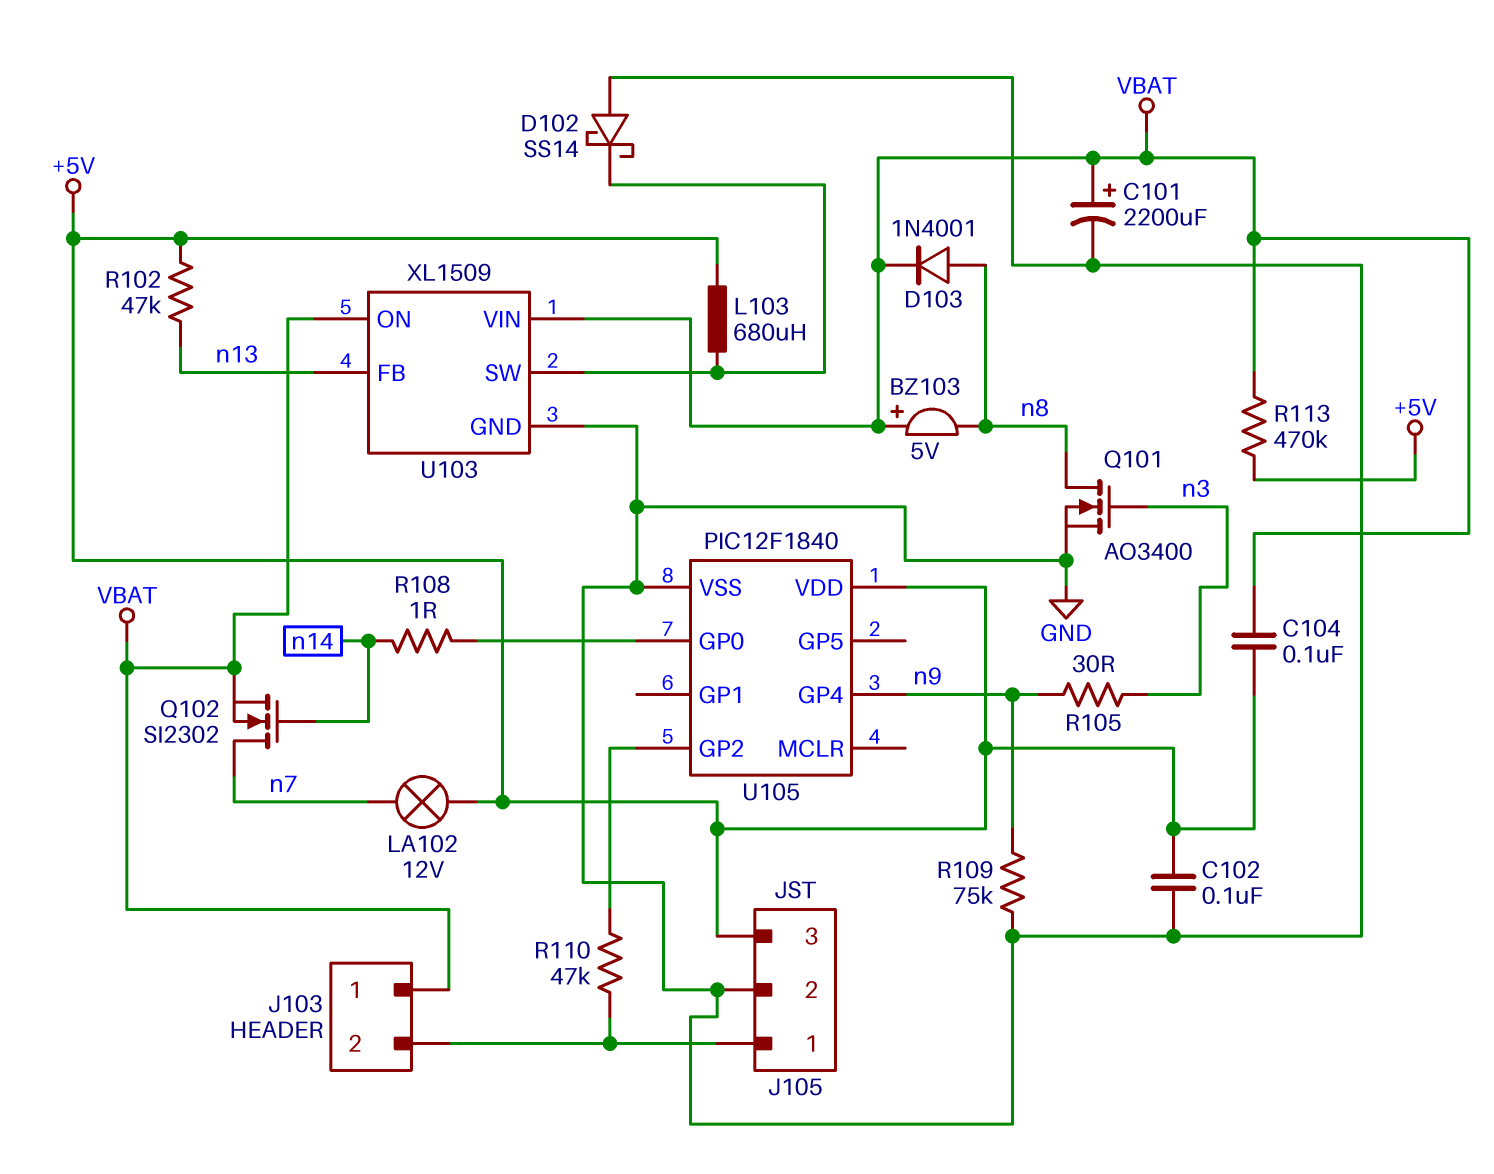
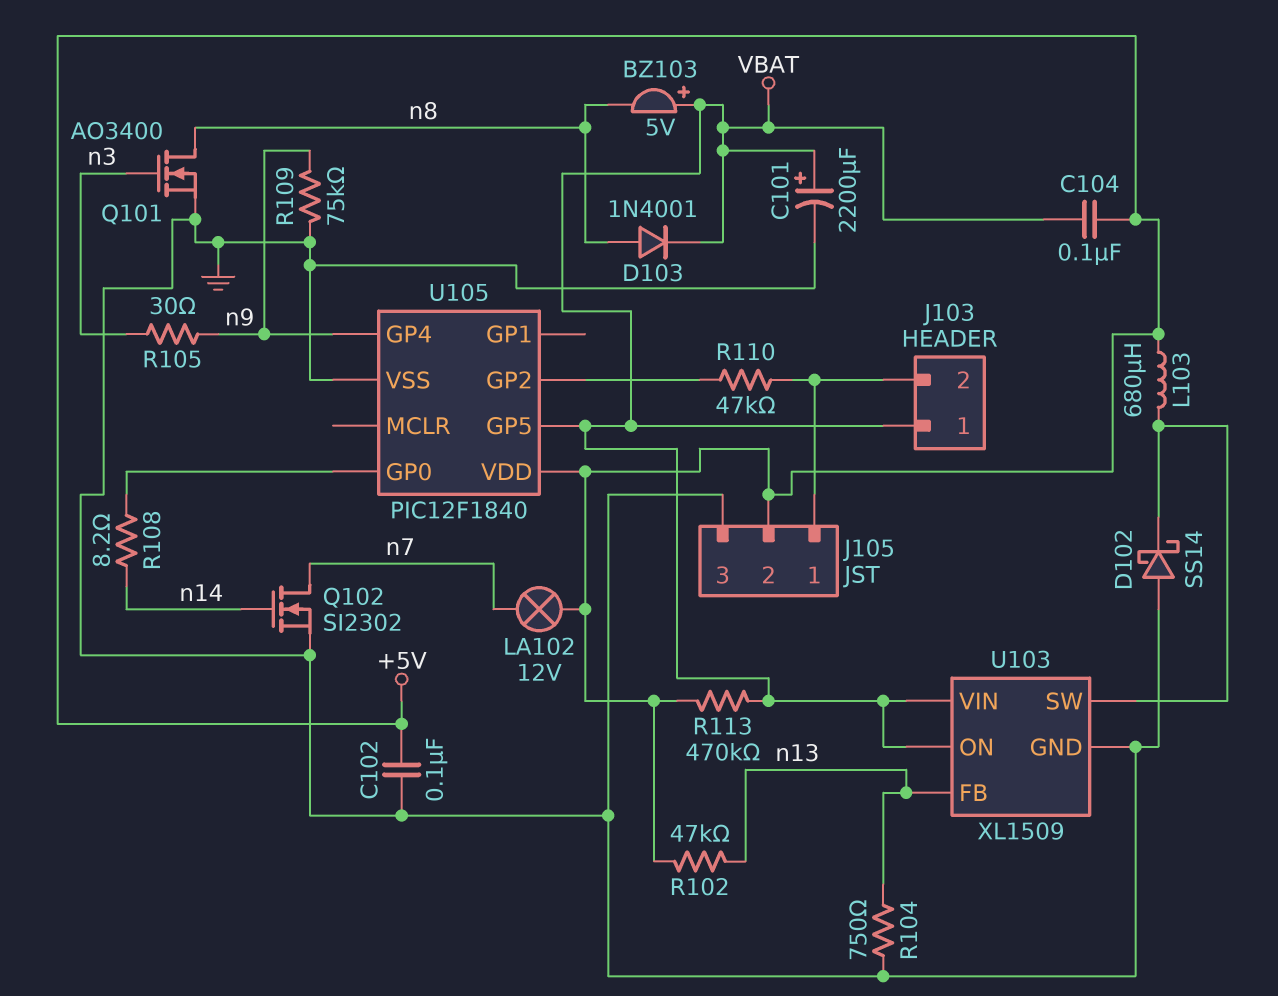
J105 pin 2: GND -> +5V
J105 pin 3: +5V -> GND
Q102: NMOS SI2302 (G n14, D n7, S VBAT) -> NMOS SI2302 (G n14, D n7, S GND)
R104: none -> 750 (GND, n13)
R108: 1 (U105/GP0, n14) -> 8.2 (U105/GP0, n14)
U105 pin GP5: none -> VBAT

